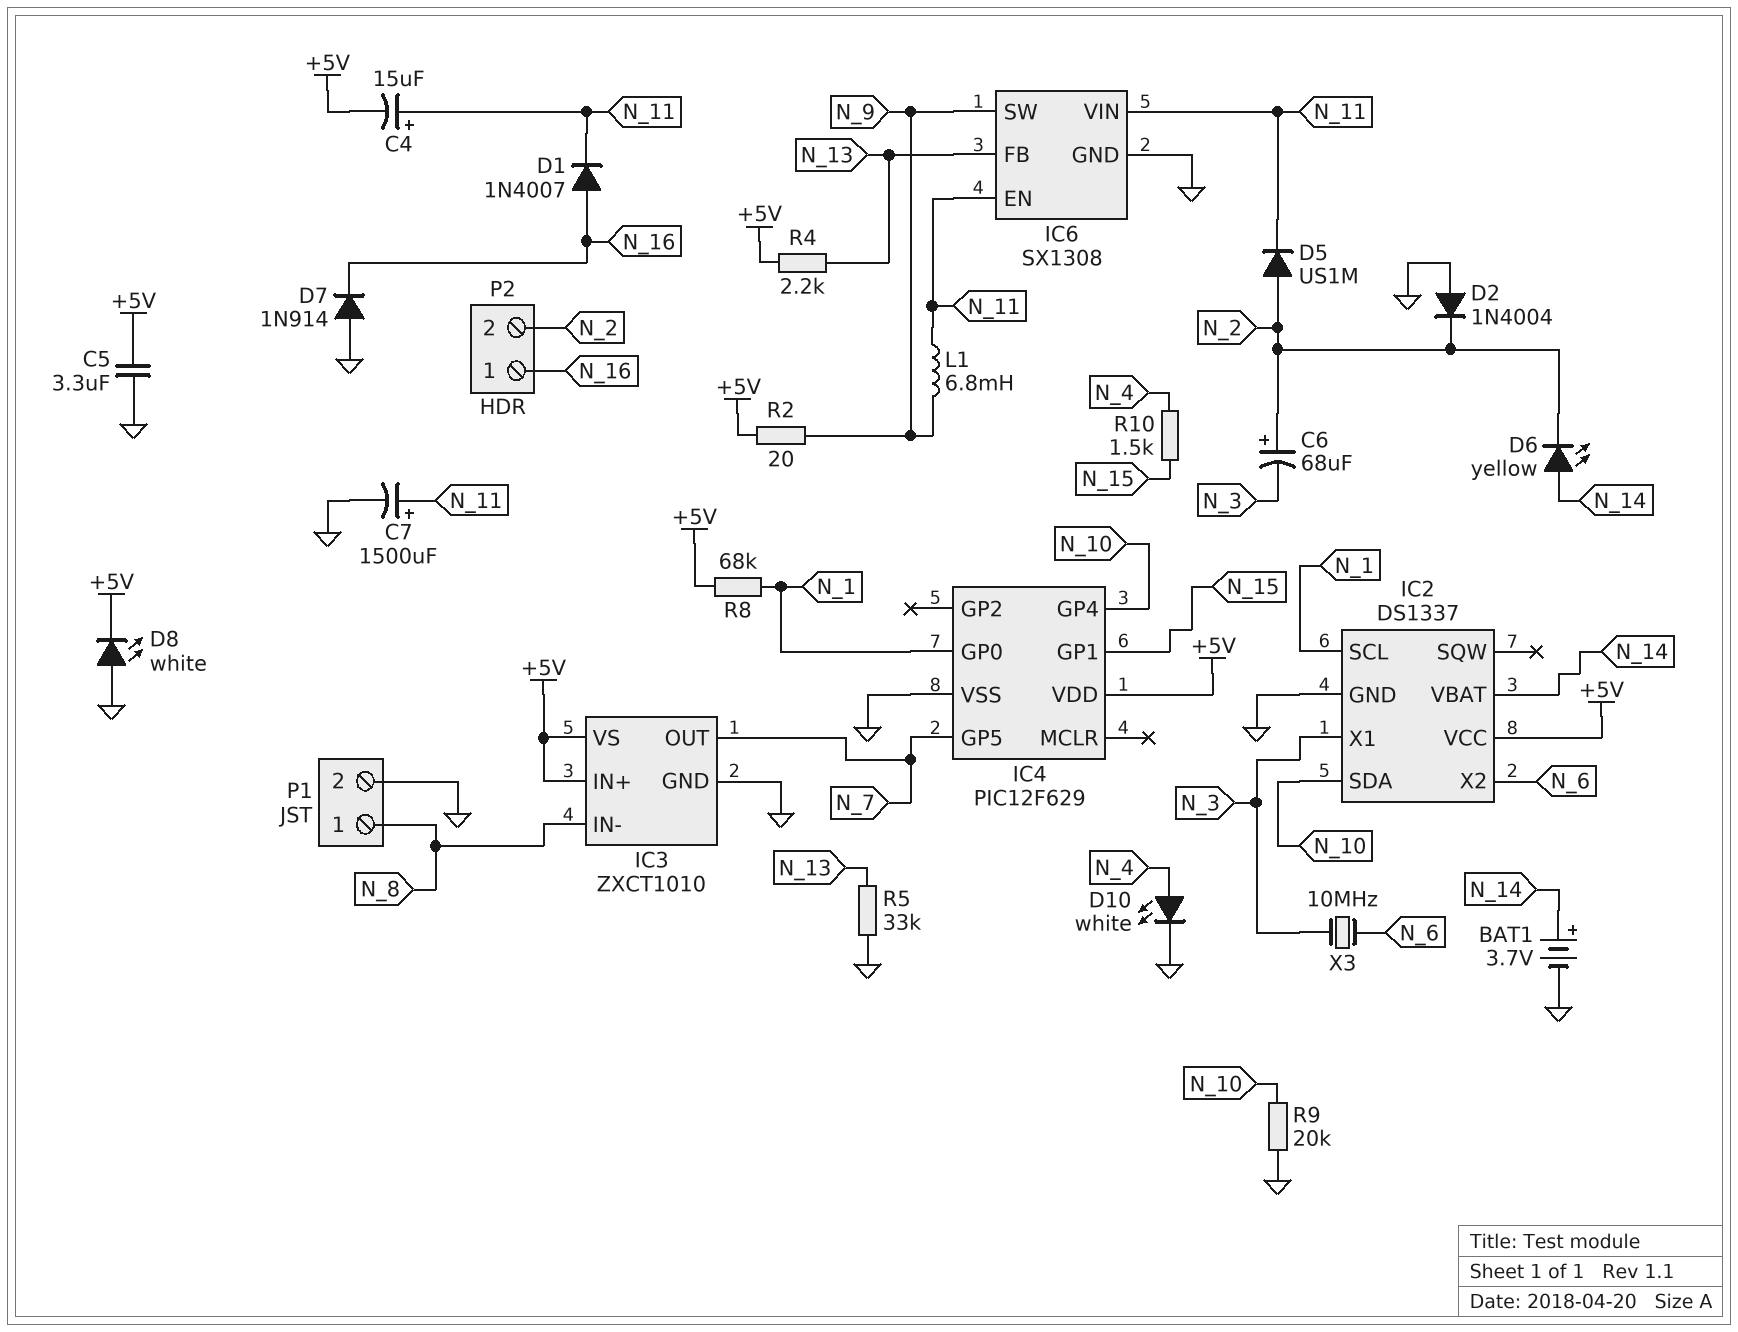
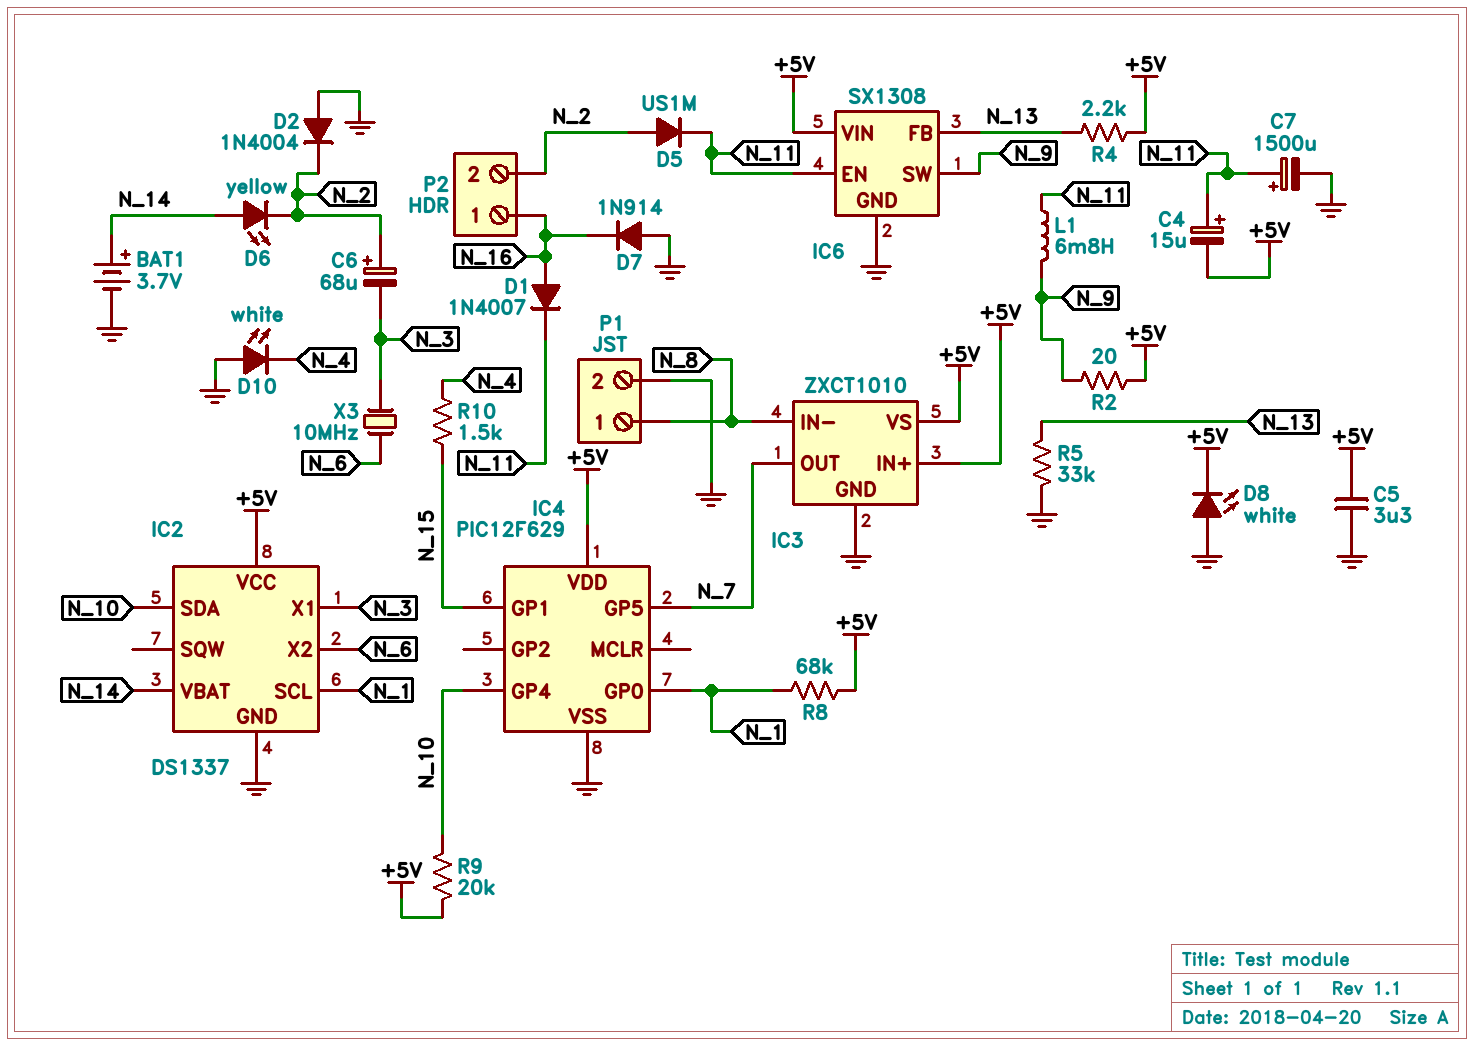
D10: LED white (A N_4, K GND) -> LED white (A GND, K N_4)
IC6 pin VIN: N_11 -> +5V
R9: 20k (GND, N_10) -> 20k (+5V, N_10)

